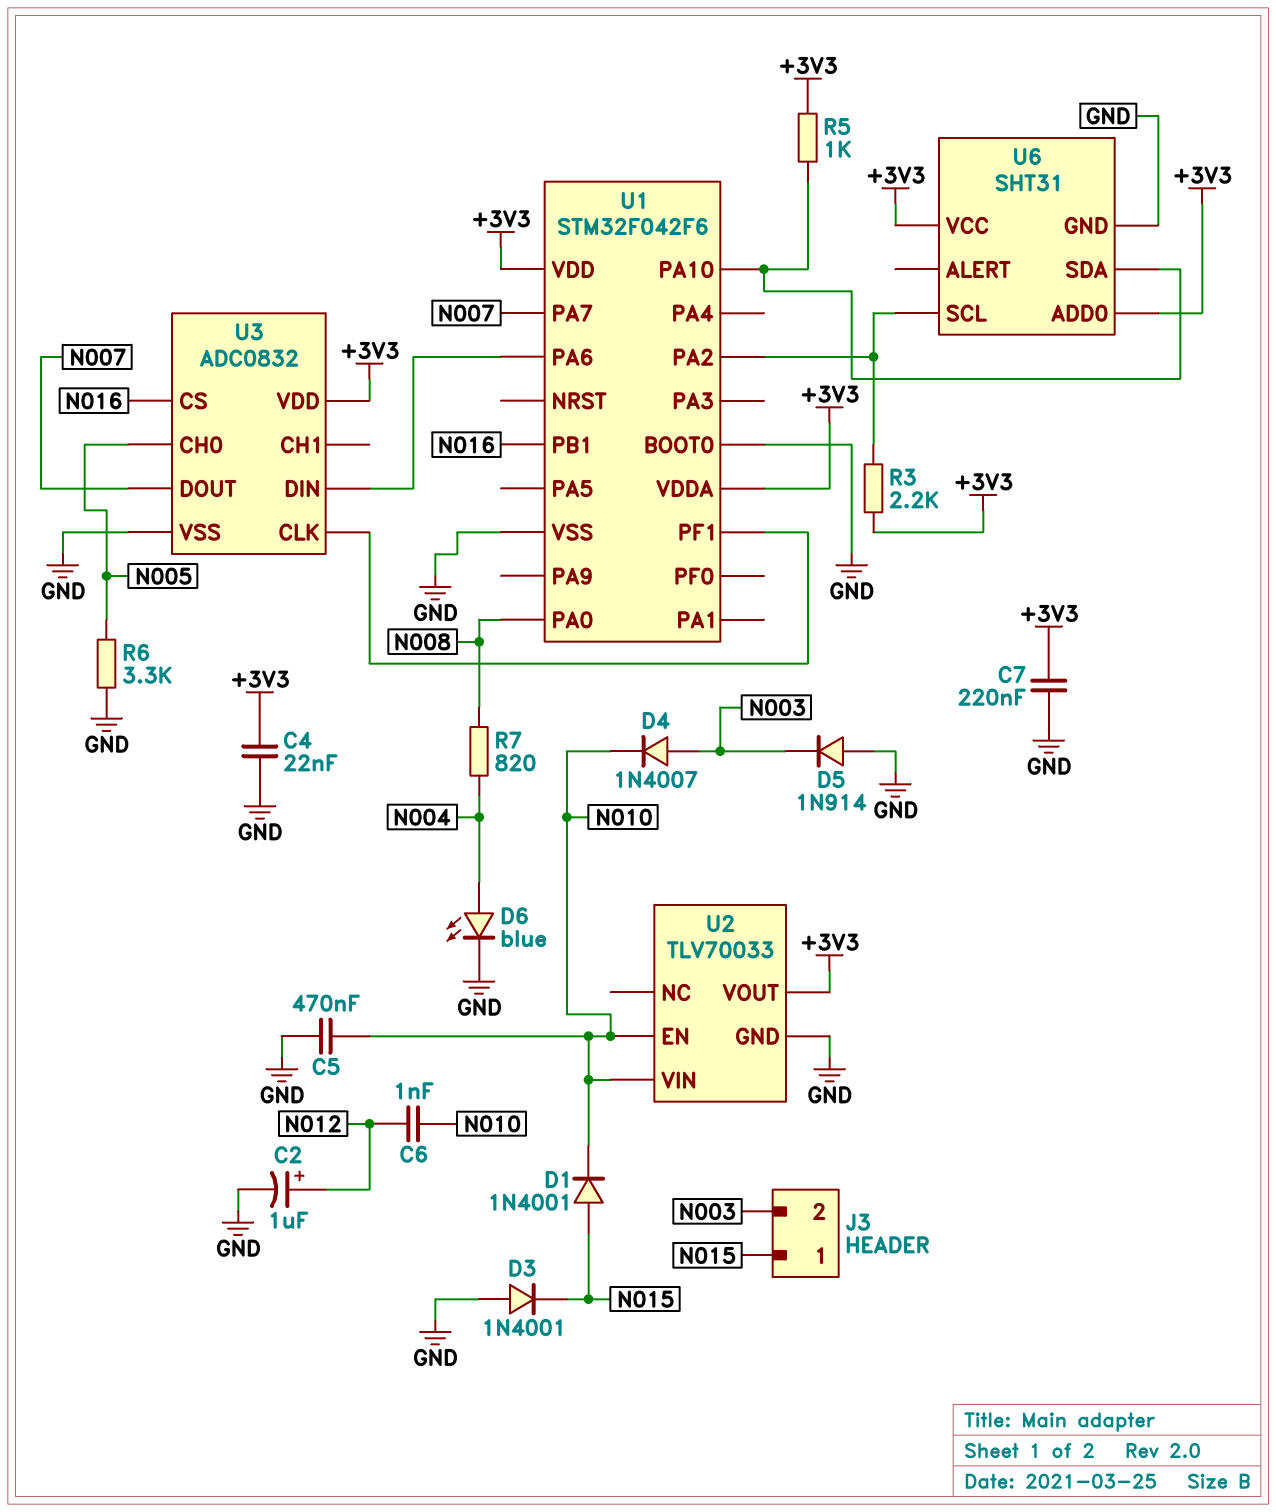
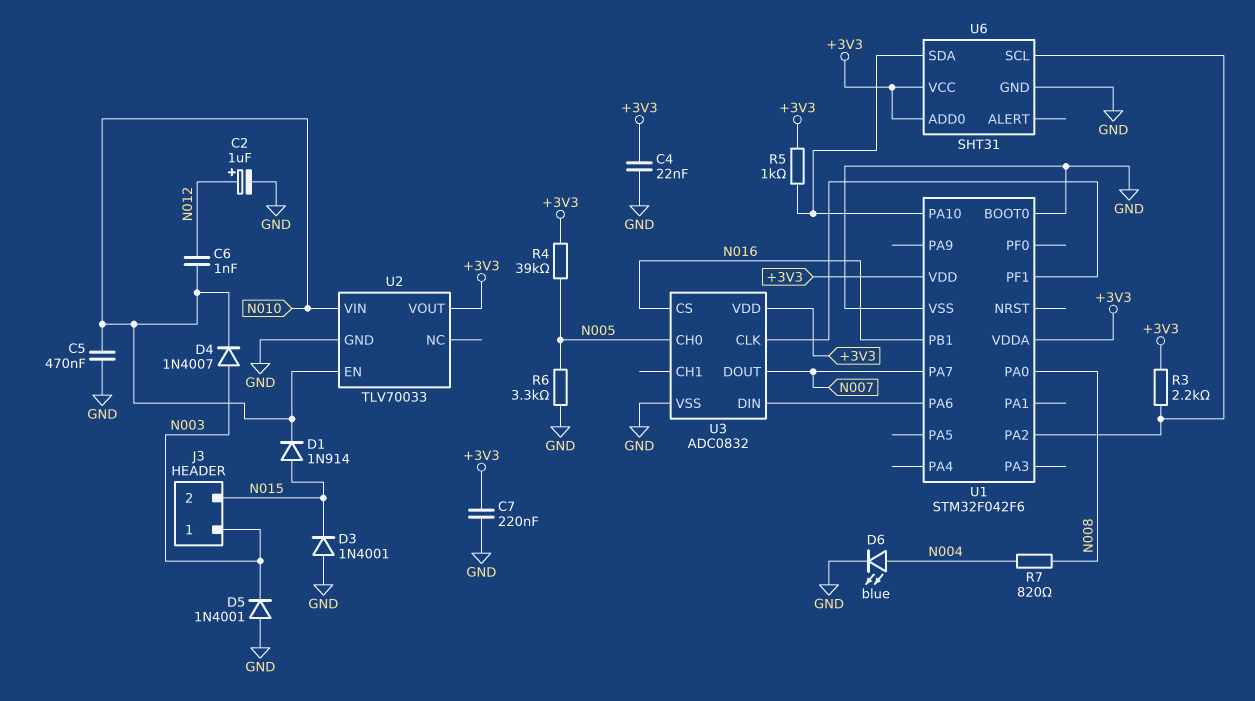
D1: diode 1N4001 (A N015, K N010) -> diode 1N914 (A N015, K N010)
D5: diode 1N914 (A GND, K N003) -> diode 1N4001 (A GND, K N003)
J3 pin 1: N015 -> N003
J3 pin 2: N003 -> N015
R4: none -> 39k (+3V3, N005)

